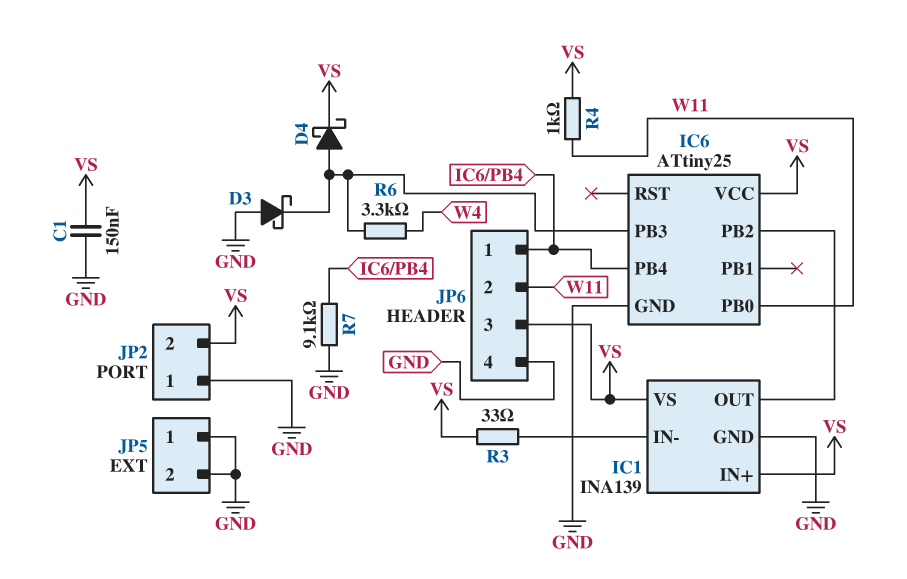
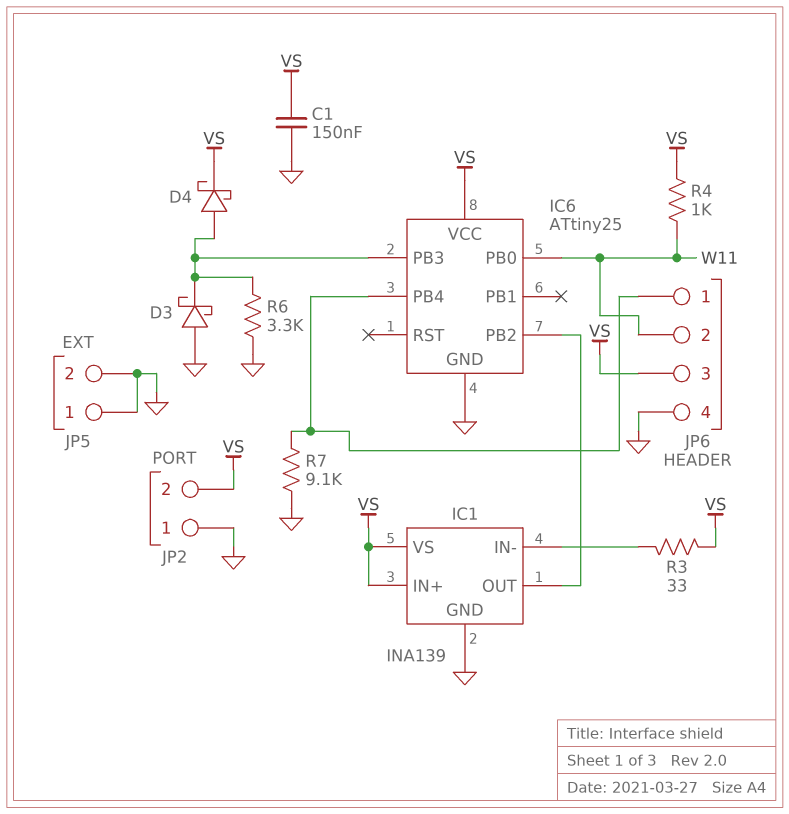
R6: 3.3k (IC6/PB3, W4) -> 3.3k (GND, IC6/PB3)

